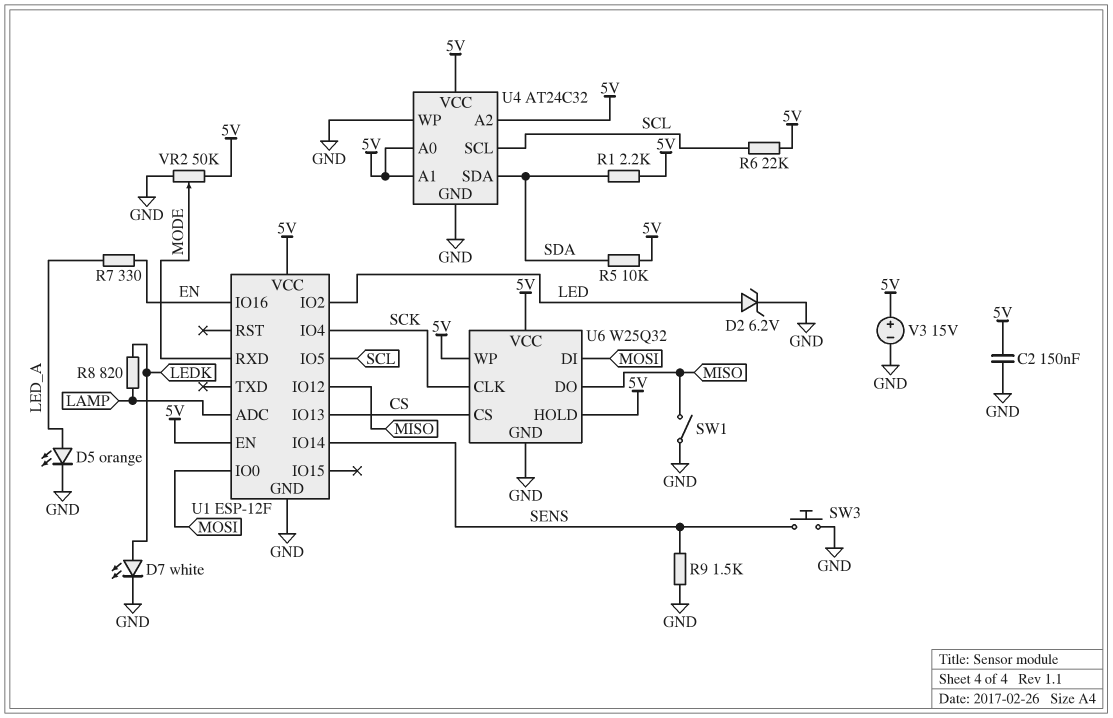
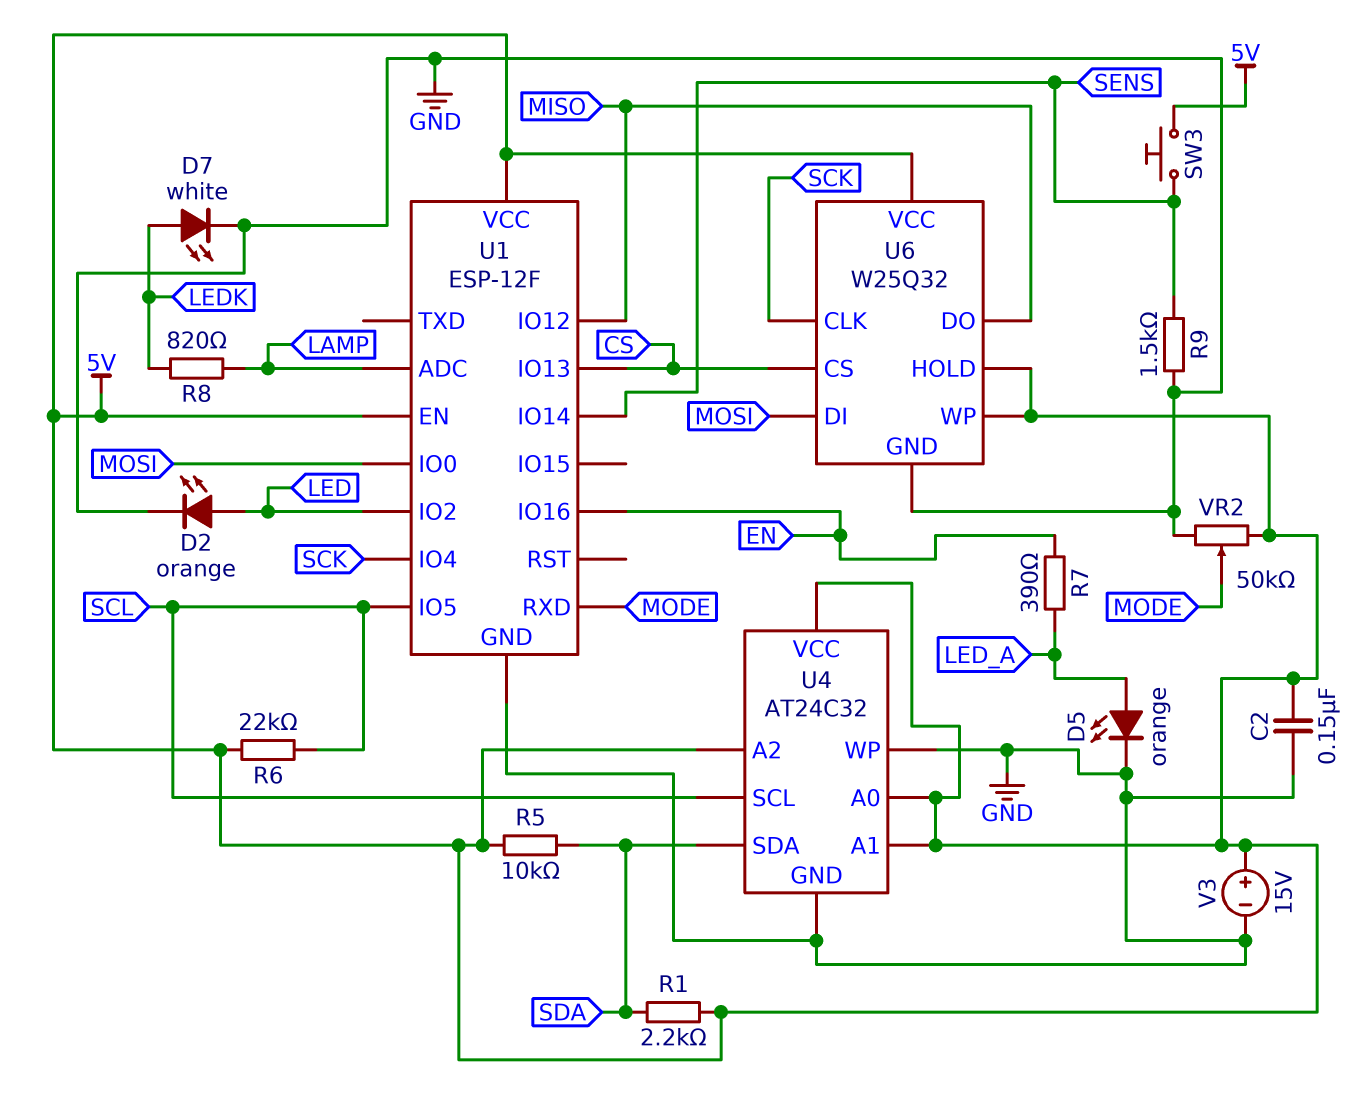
D2: zener 6.2V (A LED, K GND) -> LED orange (A LED, K GND)
R7: 330 (EN, LED_A) -> 390 (EN, LED_A)
SW1: switch (GND, MISO) -> none
SW3: button (GND, SENS) -> button (5V, SENS)

